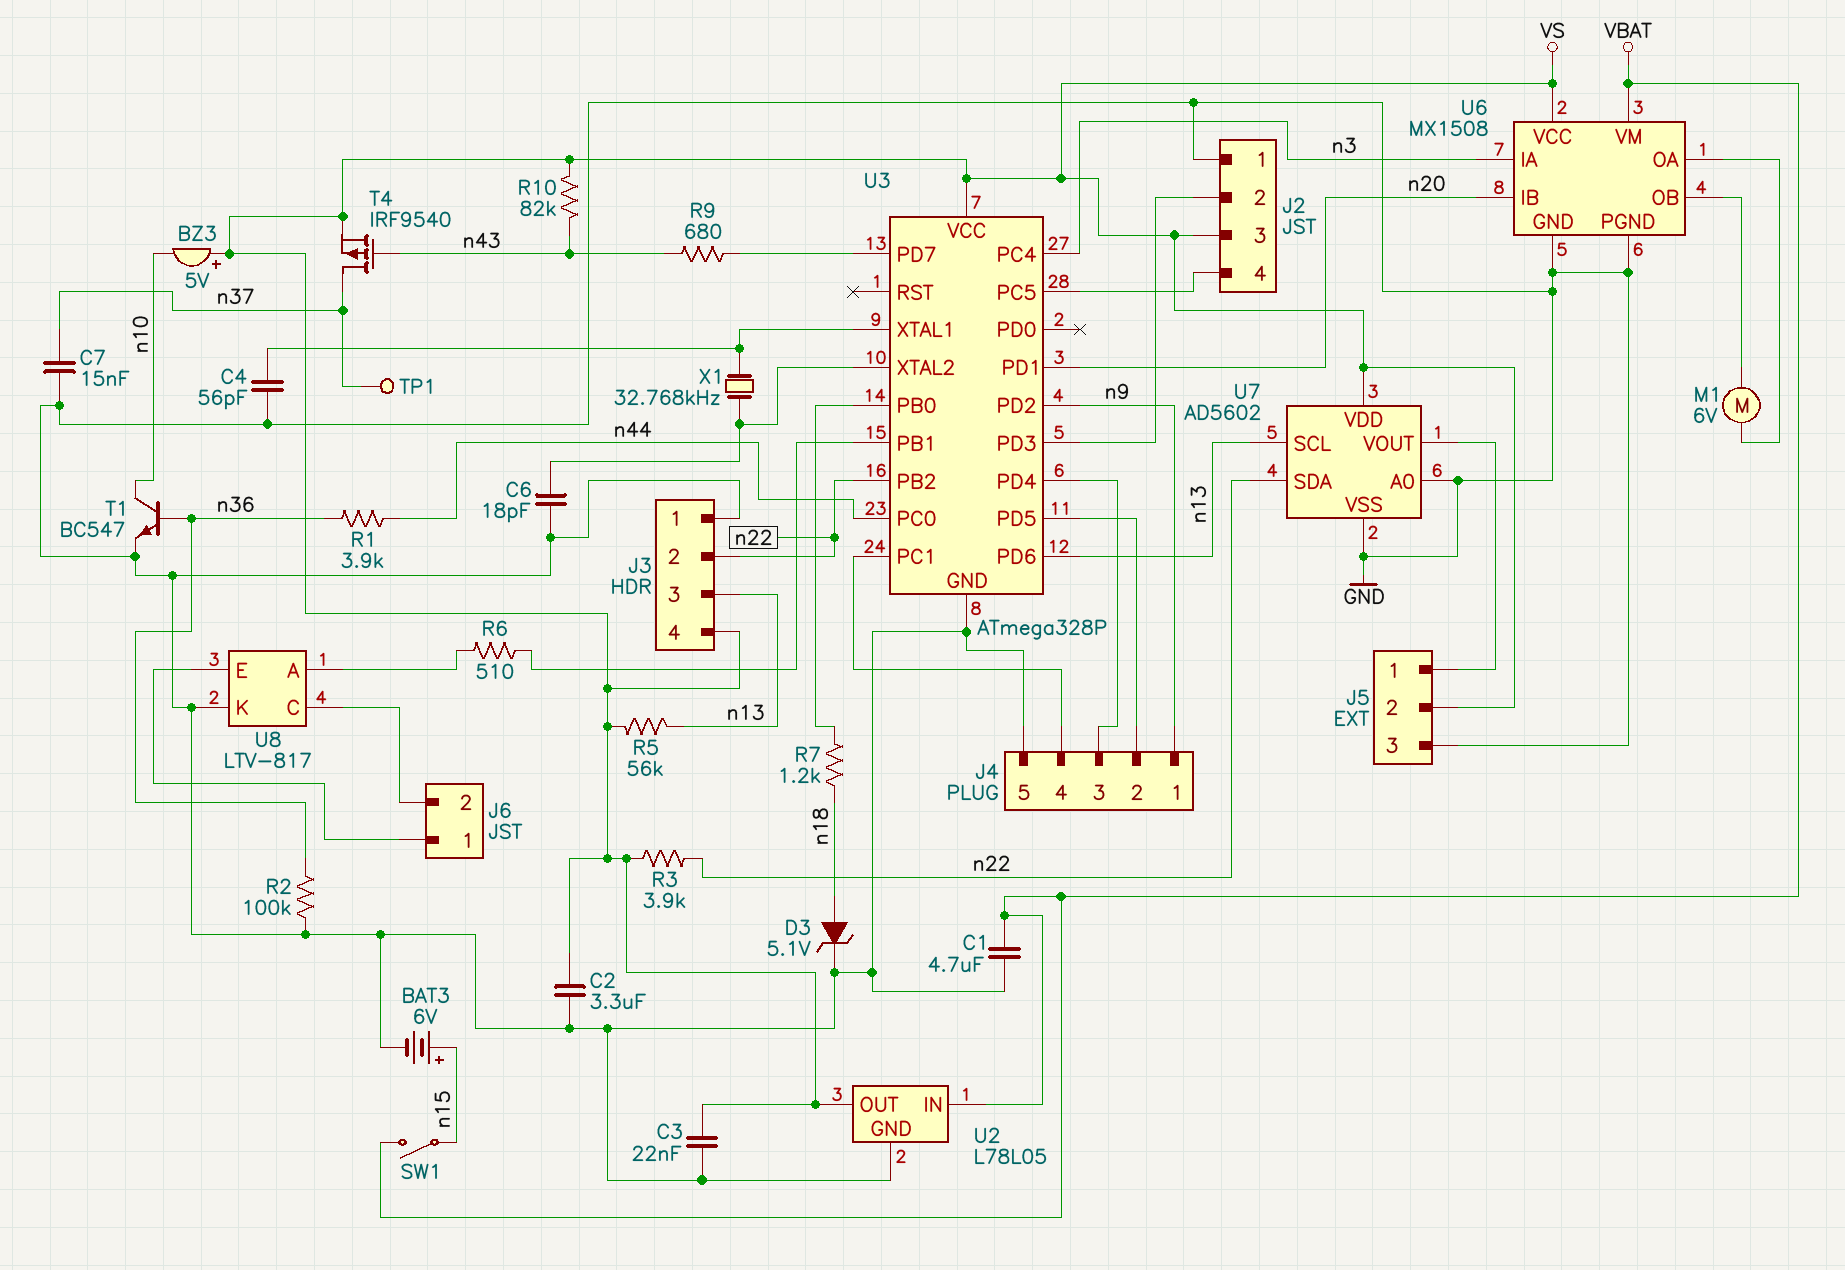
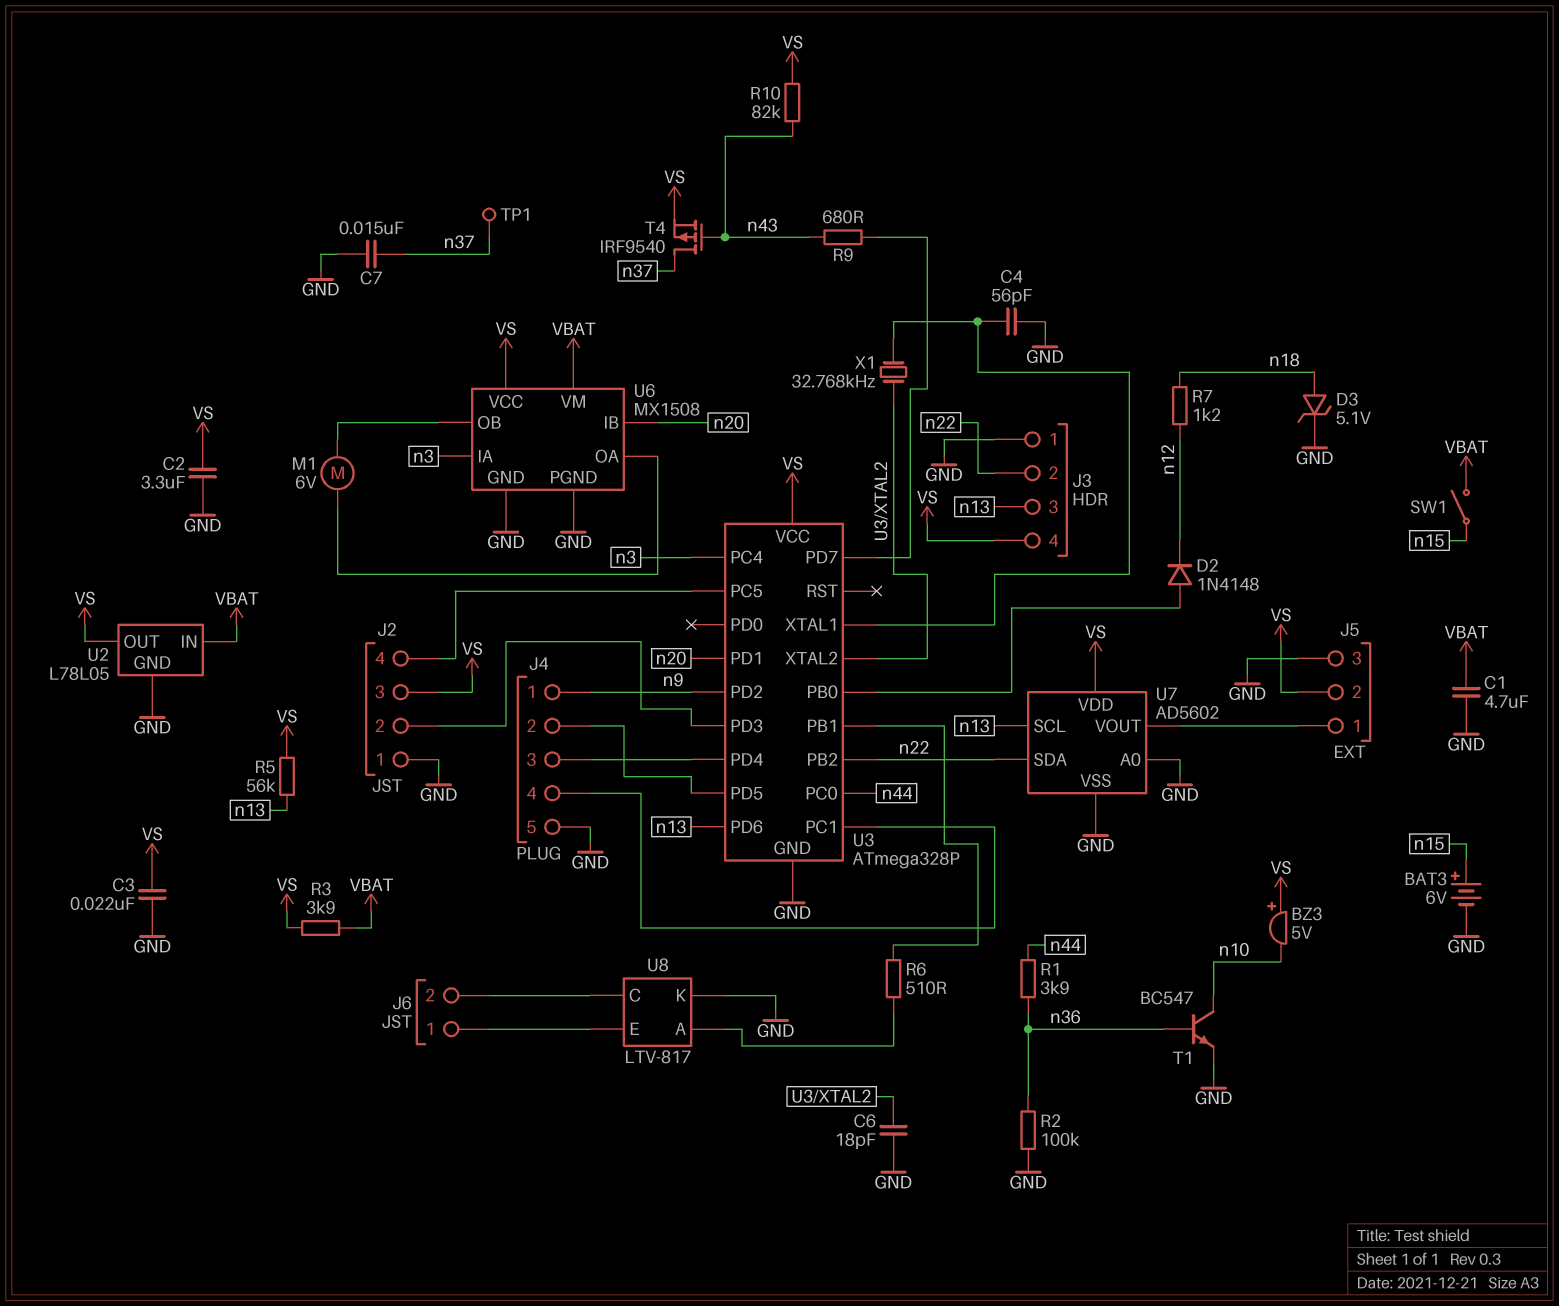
D2: none -> diode 1N4148 (A U3/PB0, K n12)
R3: 3.9k (VS, n22) -> 3.9k (VBAT, VS)
R7: 1.2k (U3/PB0, n18) -> 1.2k (n12, n18)

